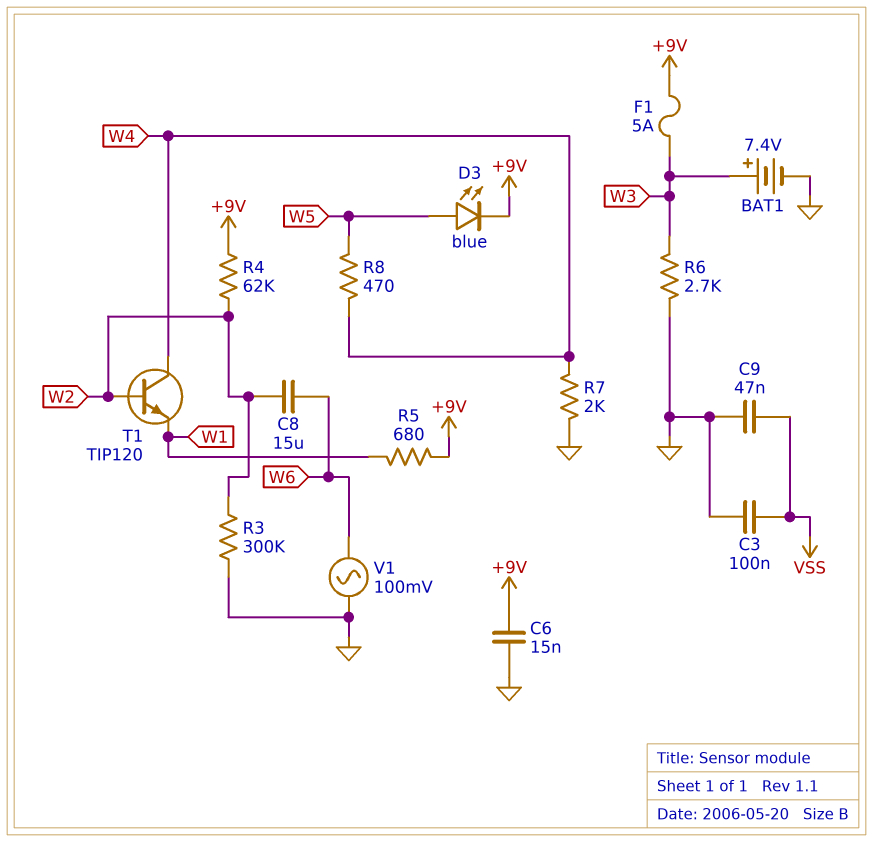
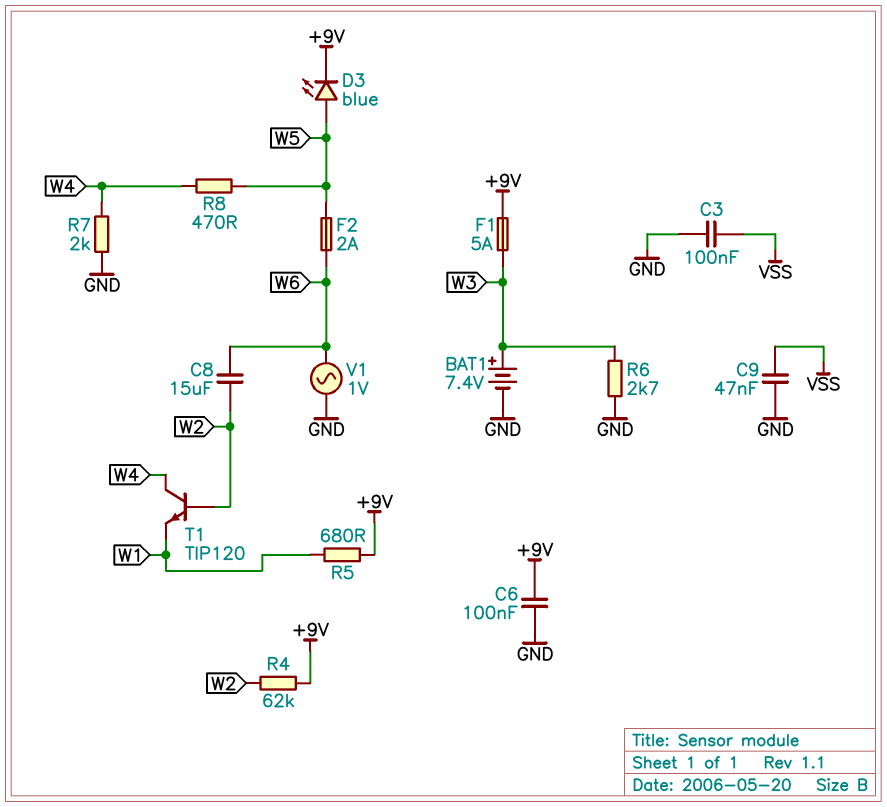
C6: 15nF (+9V, GND) -> 100nF (+9V, GND)
F2: none -> 2A (W5, W6)
R3: 300k (GND, W2) -> none
V1: AC 100mV (GND, W6) -> AC 1V (GND, W6)

